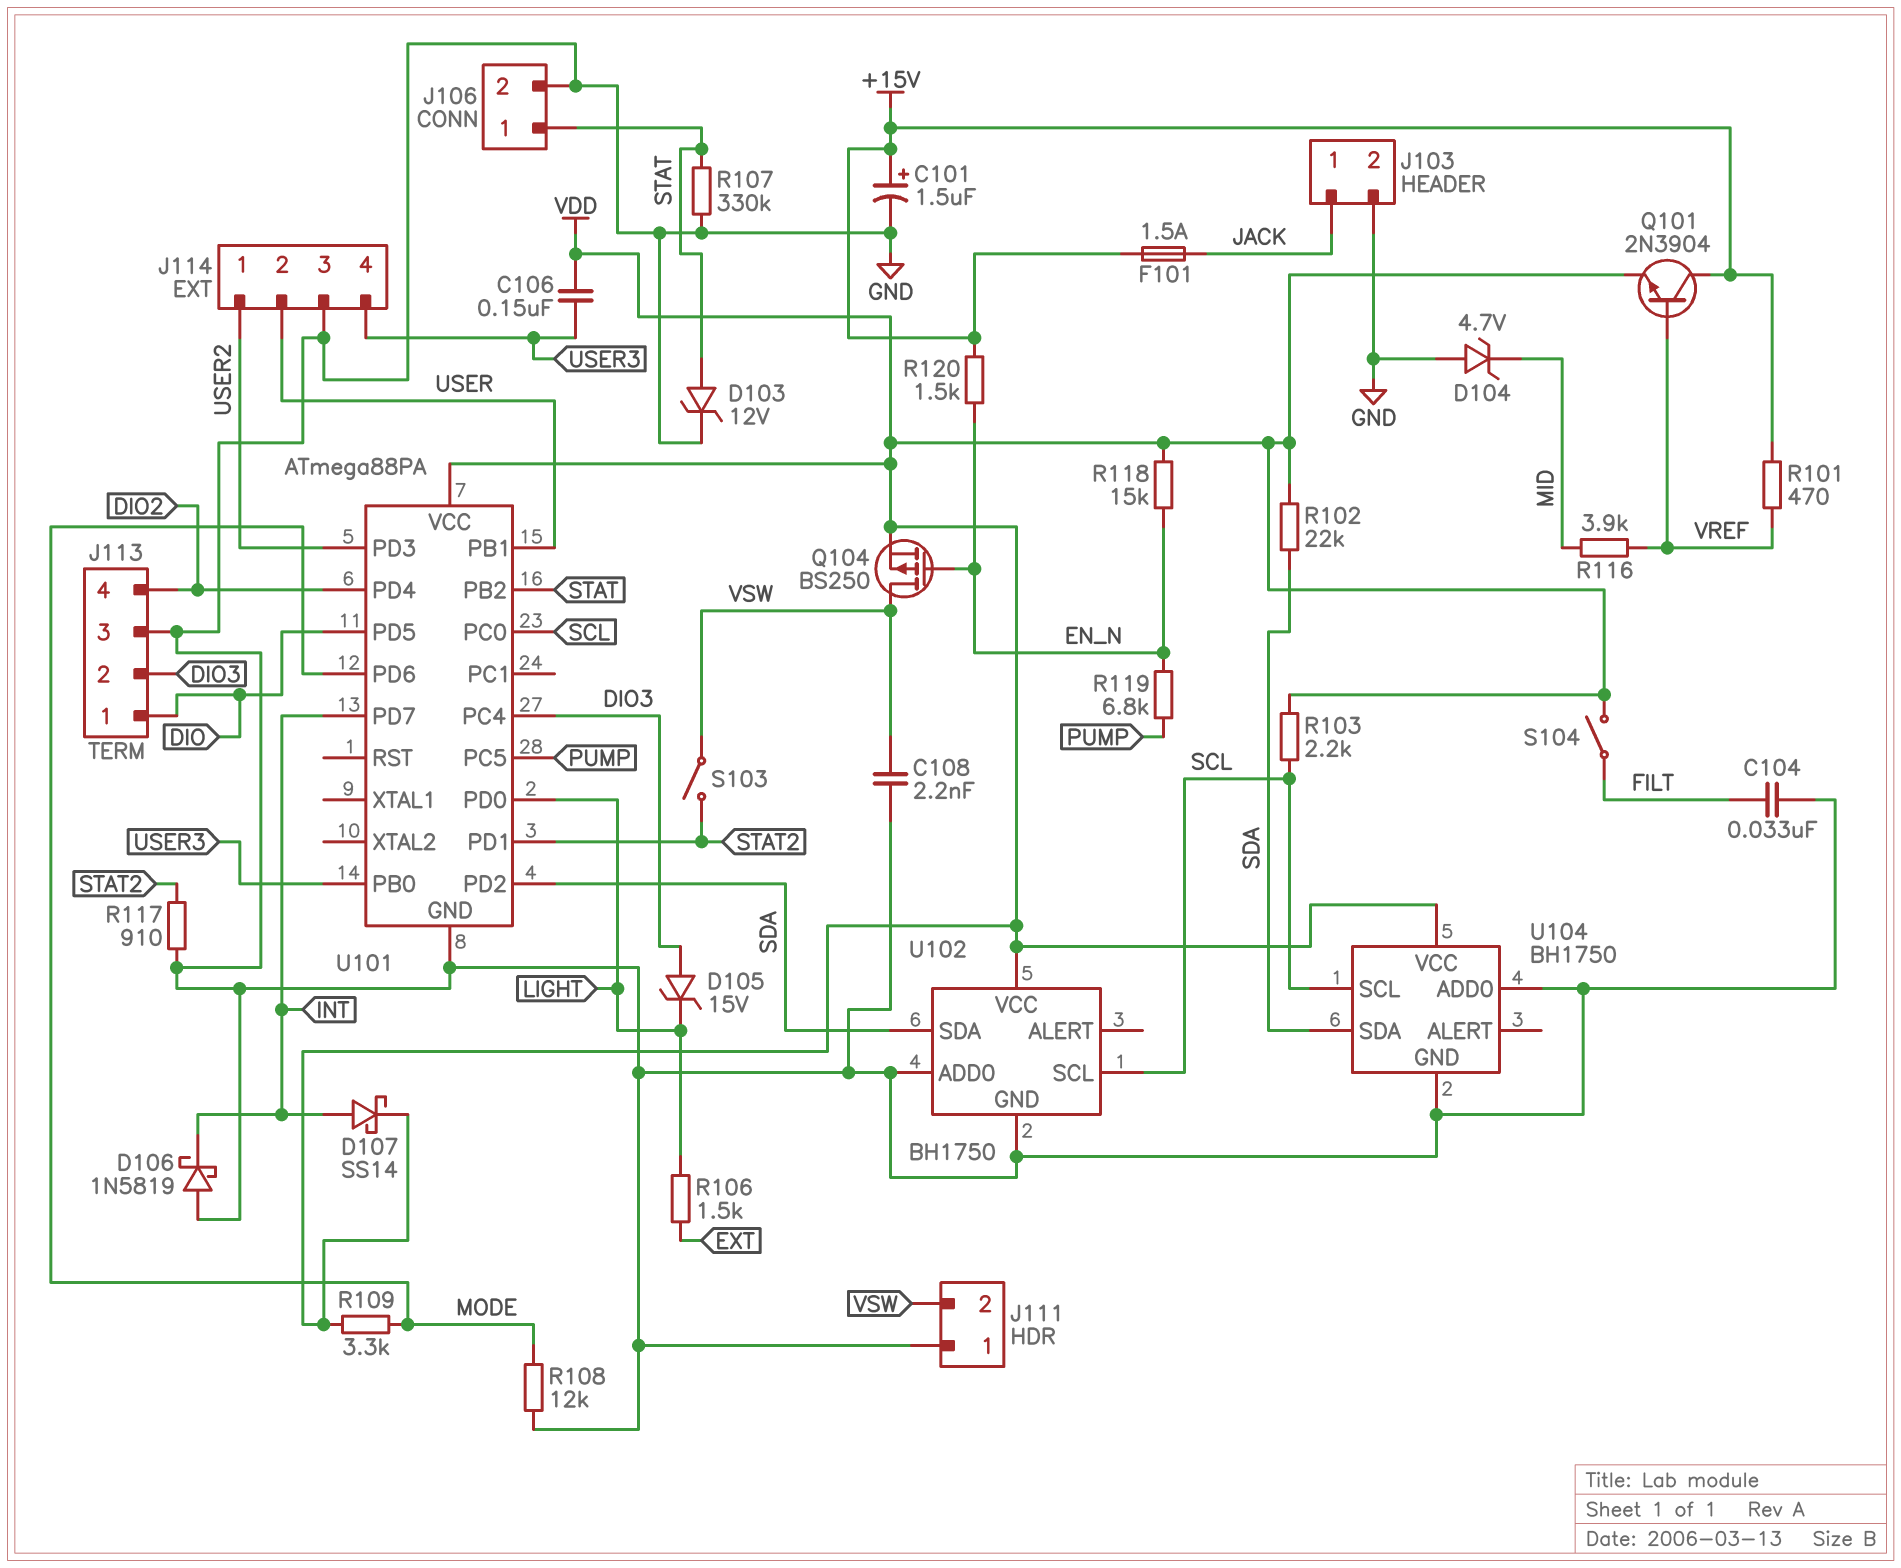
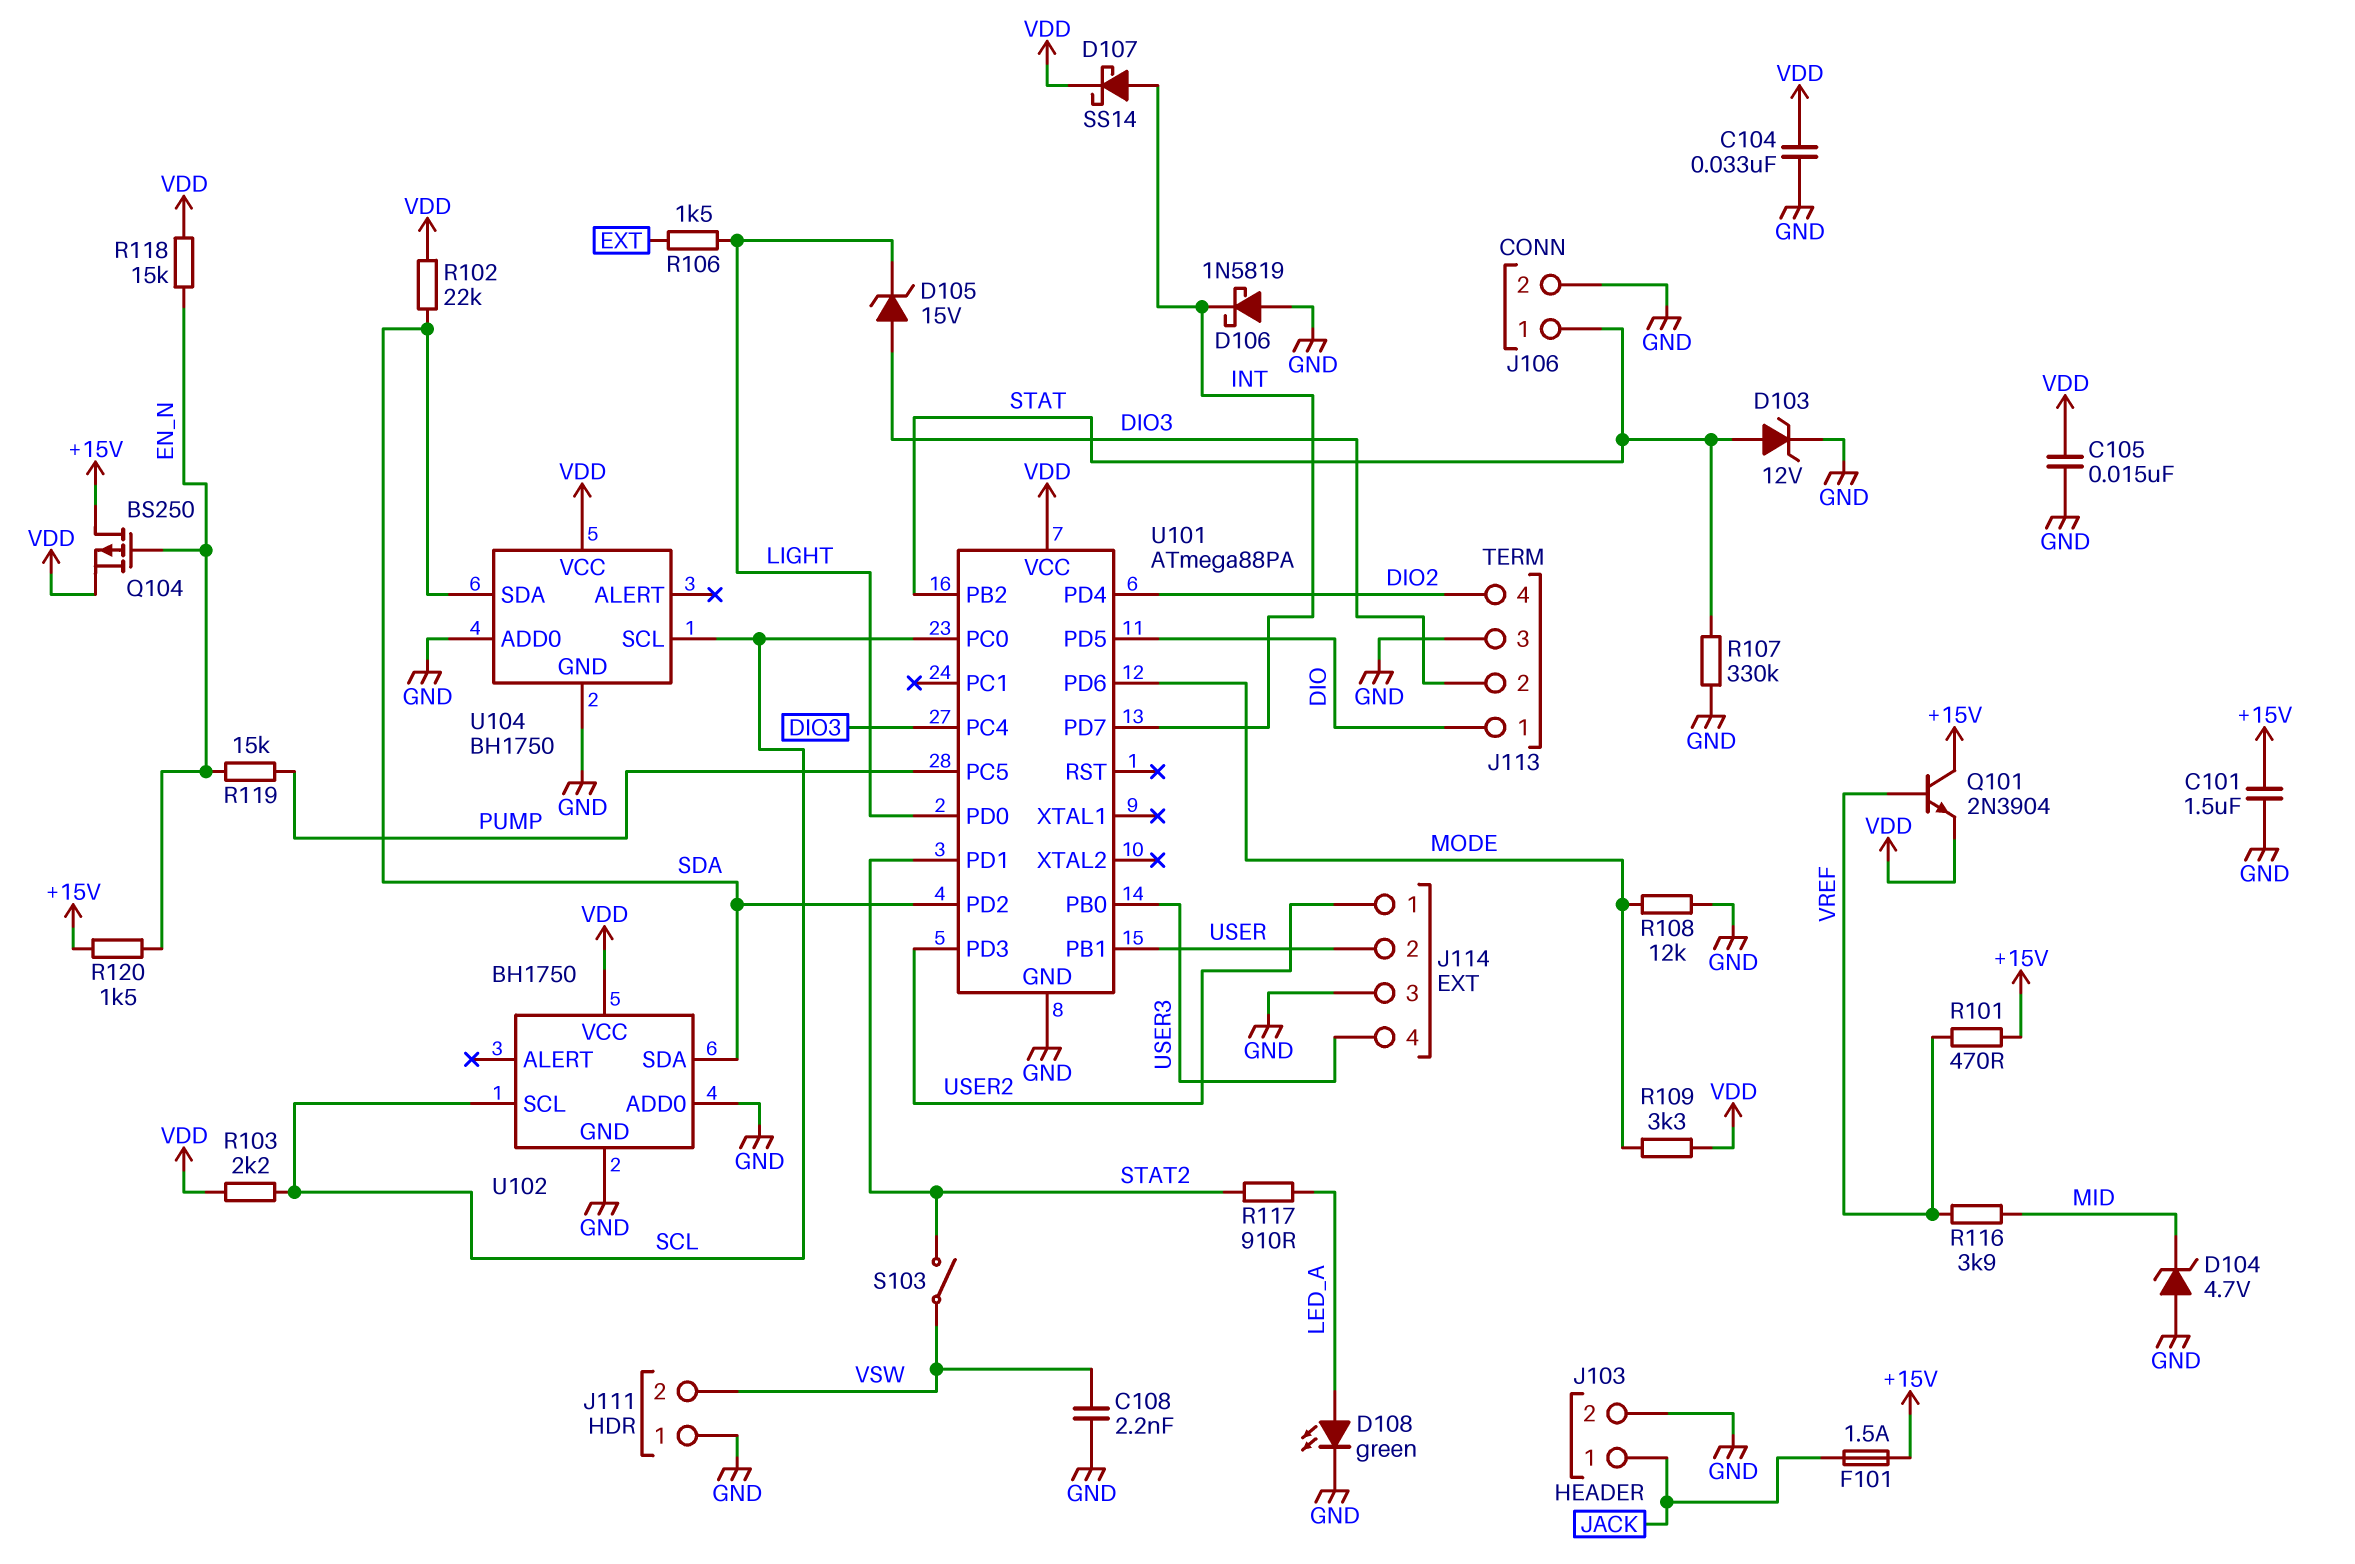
C101: 1.5uF (plus +15V, minus GND) -> 1.5uF (+15V, GND)
C104: 33nF (FILT, GND) -> 33nF (GND, VDD)
C105: none -> 15nF (GND, VDD)
C106: 150nF (USER3, VDD) -> none
D108: none -> LED green (A LED_A, K GND)
Q104: PMOS BS250 (G EN_N, D VSW, S VDD) -> PMOS BS250 (G EN_N, D +15V, S VDD)
R117: 910 (GND, STAT2) -> 910 (LED_A, STAT2)
R119: 6.8k (EN_N, PUMP) -> 15k (EN_N, PUMP)
S104: switch (FILT, VDD) -> none

